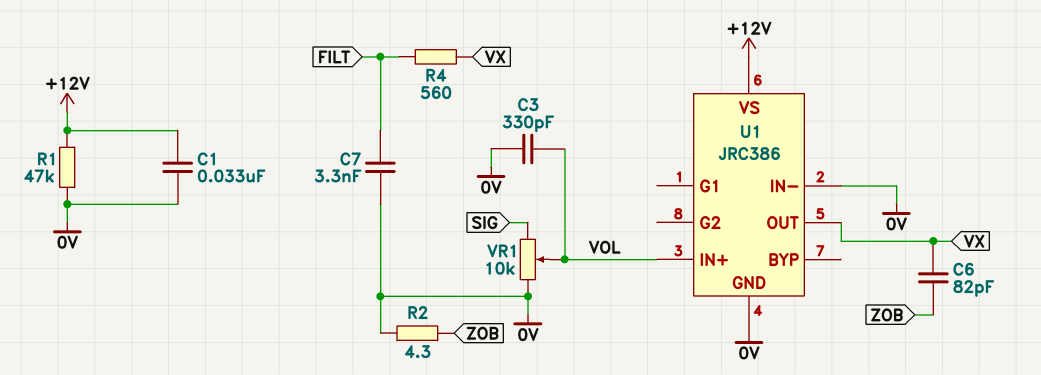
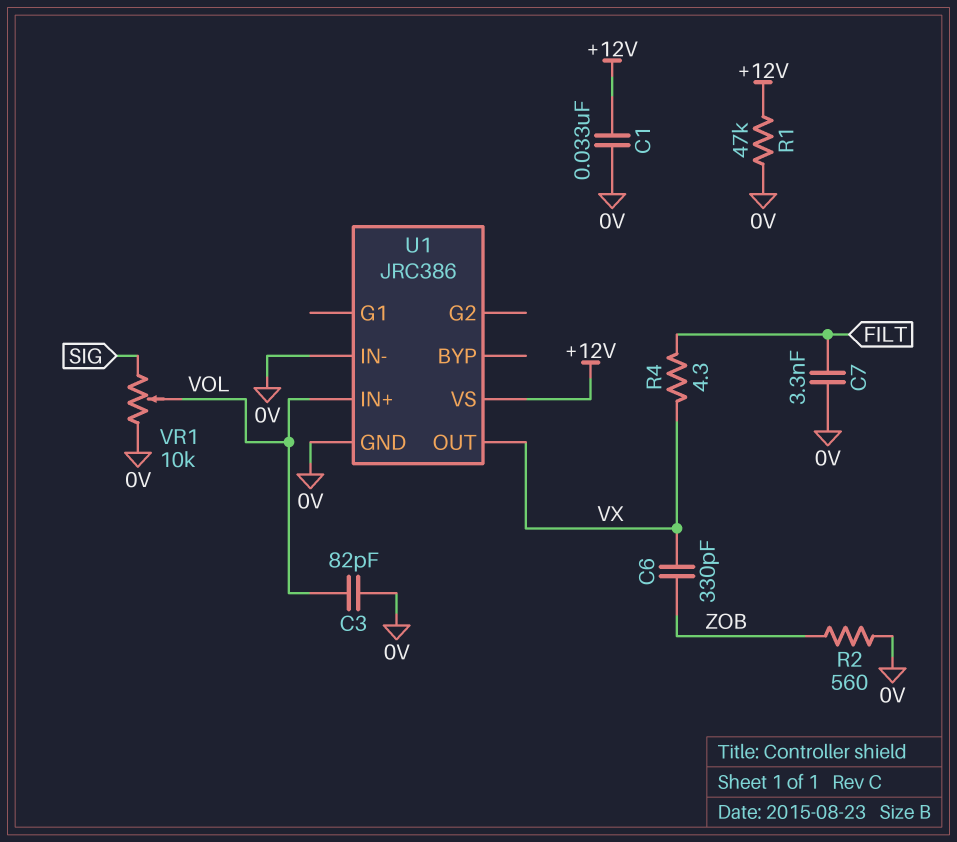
C3: 330pF (0V, VOL) -> 82pF (0V, VOL)
C6: 82pF (VX, ZOB) -> 330pF (VX, ZOB)
R2: 4.3 (0V, ZOB) -> 560 (0V, ZOB)
R4: 560 (FILT, VX) -> 4.3 (FILT, VX)

